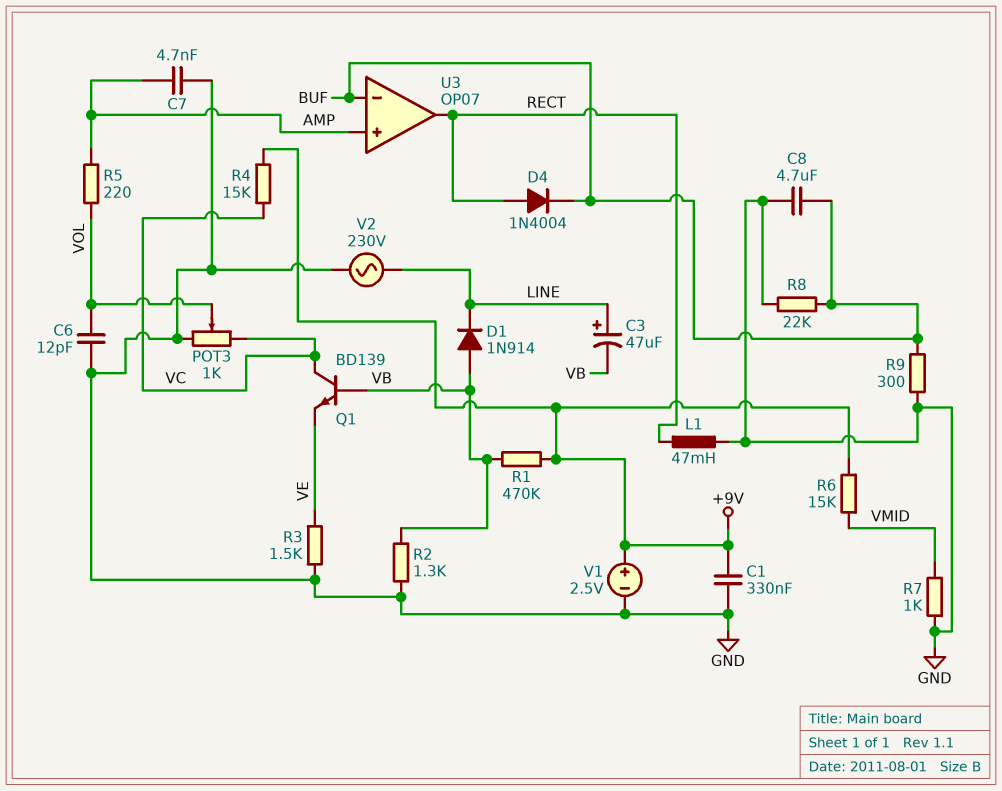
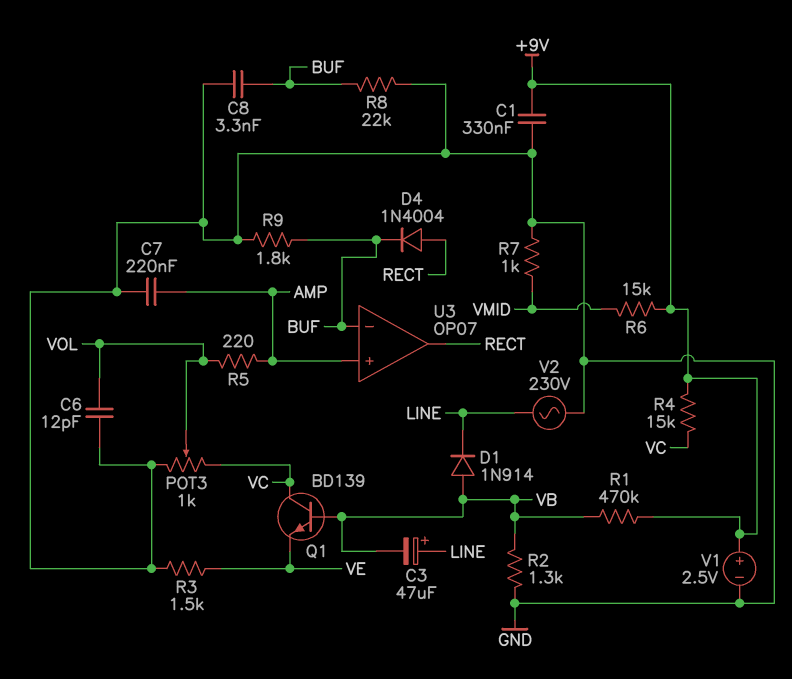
C7: 4.7nF (AMP, GND) -> 220nF (AMP, GND)
C8: 4.7uF (BUF, GND) -> 3.3nF (BUF, GND)
L1: 47mH (GND, RECT) -> none
R9: 300 (BUF, GND) -> 1.8k (BUF, GND)

